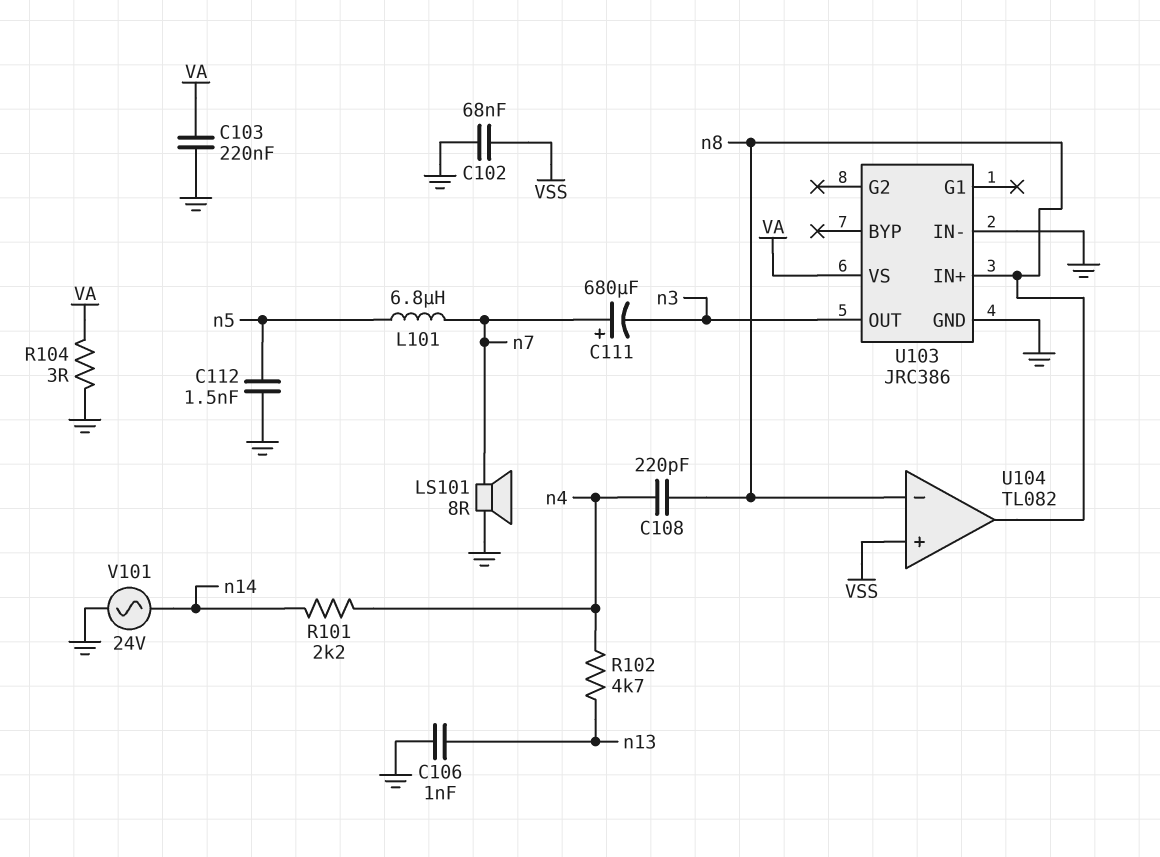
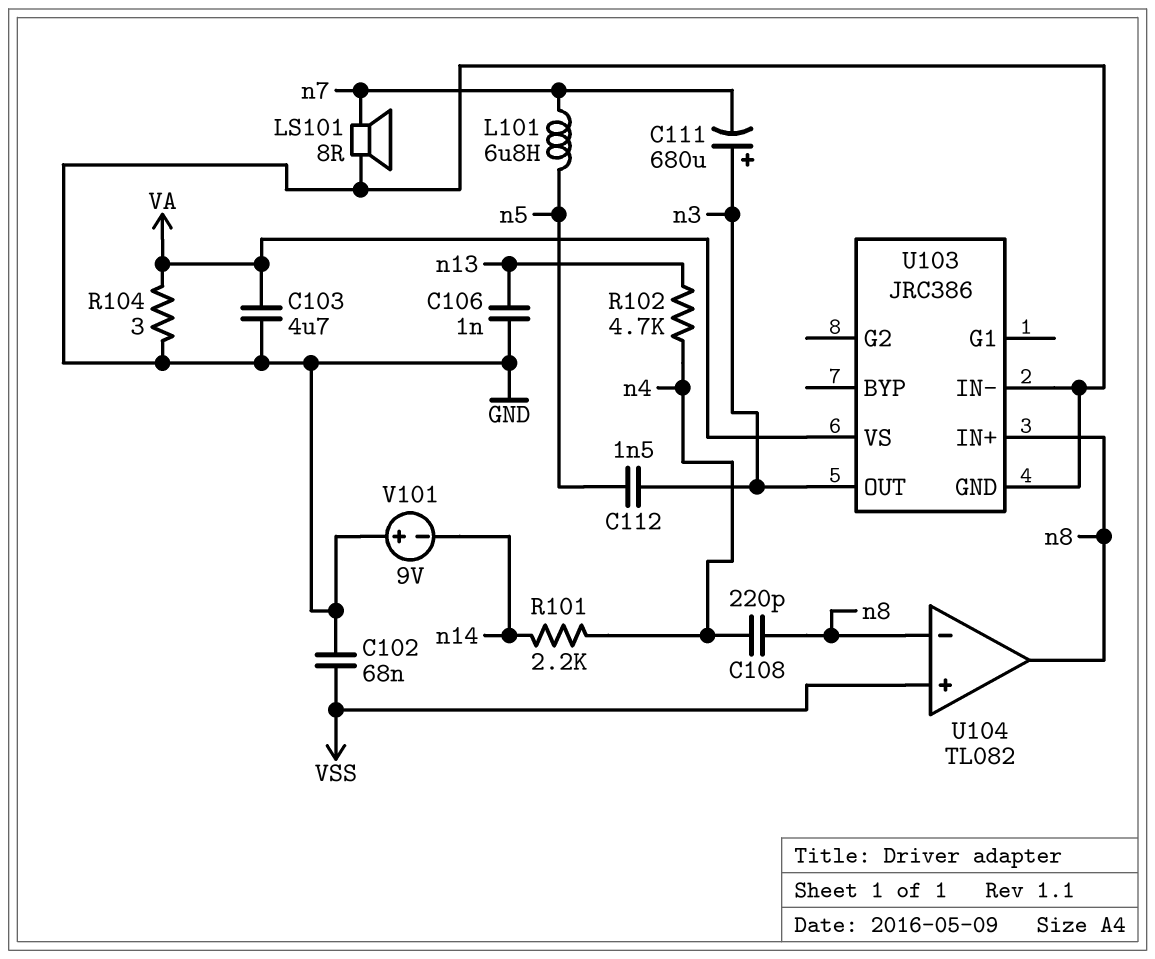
C103: 220nF (GND, VA) -> 4.7uF (GND, VA)
C111: 680uF (plus n7, minus n3) -> 680uF (plus n3, minus n7)
C112: 1.5nF (GND, n5) -> 1.5nF (n3, n5)
V101: AC 24V (GND, n14) -> 9V (plus GND, minus n14)

